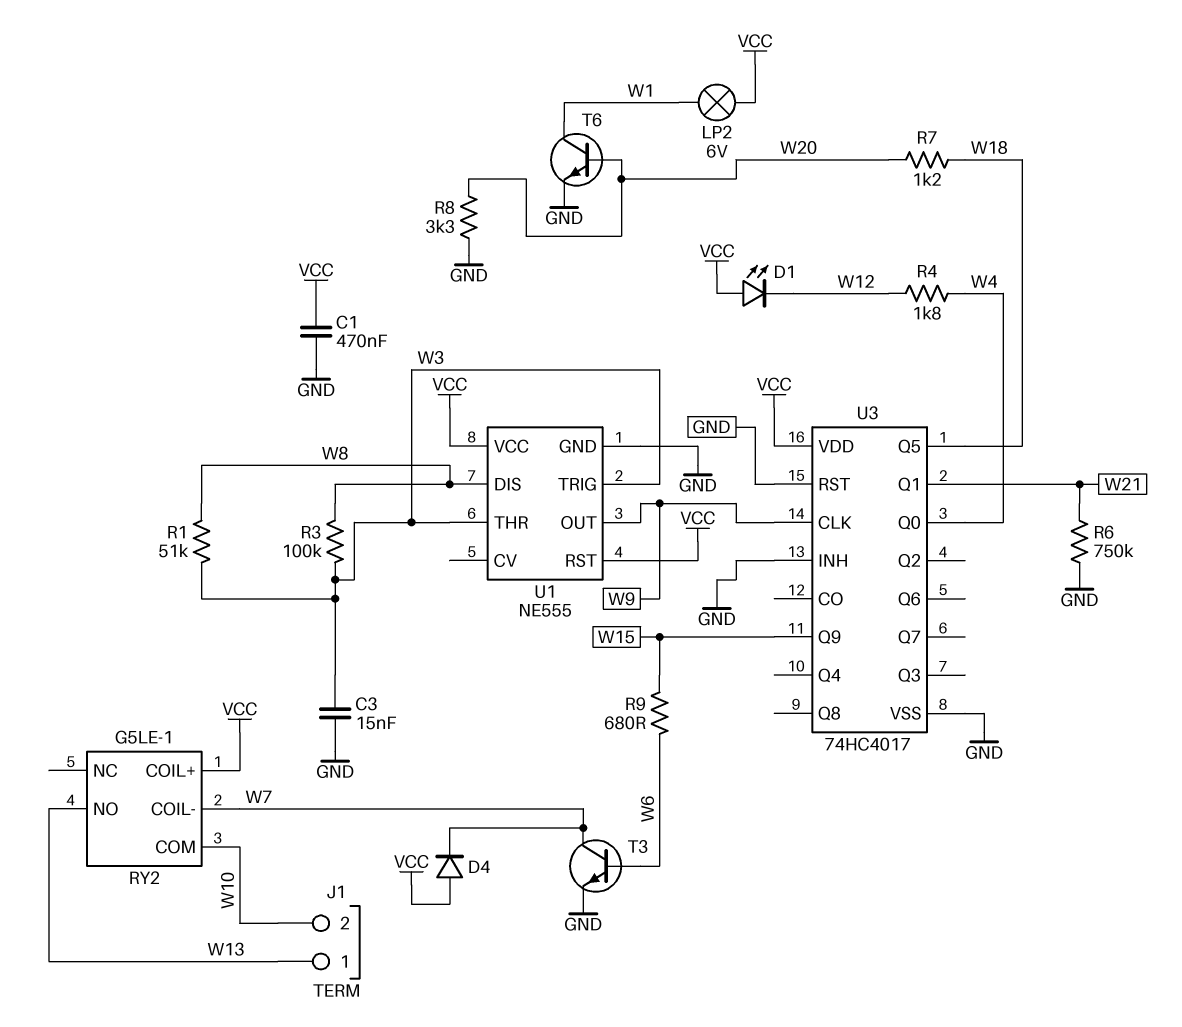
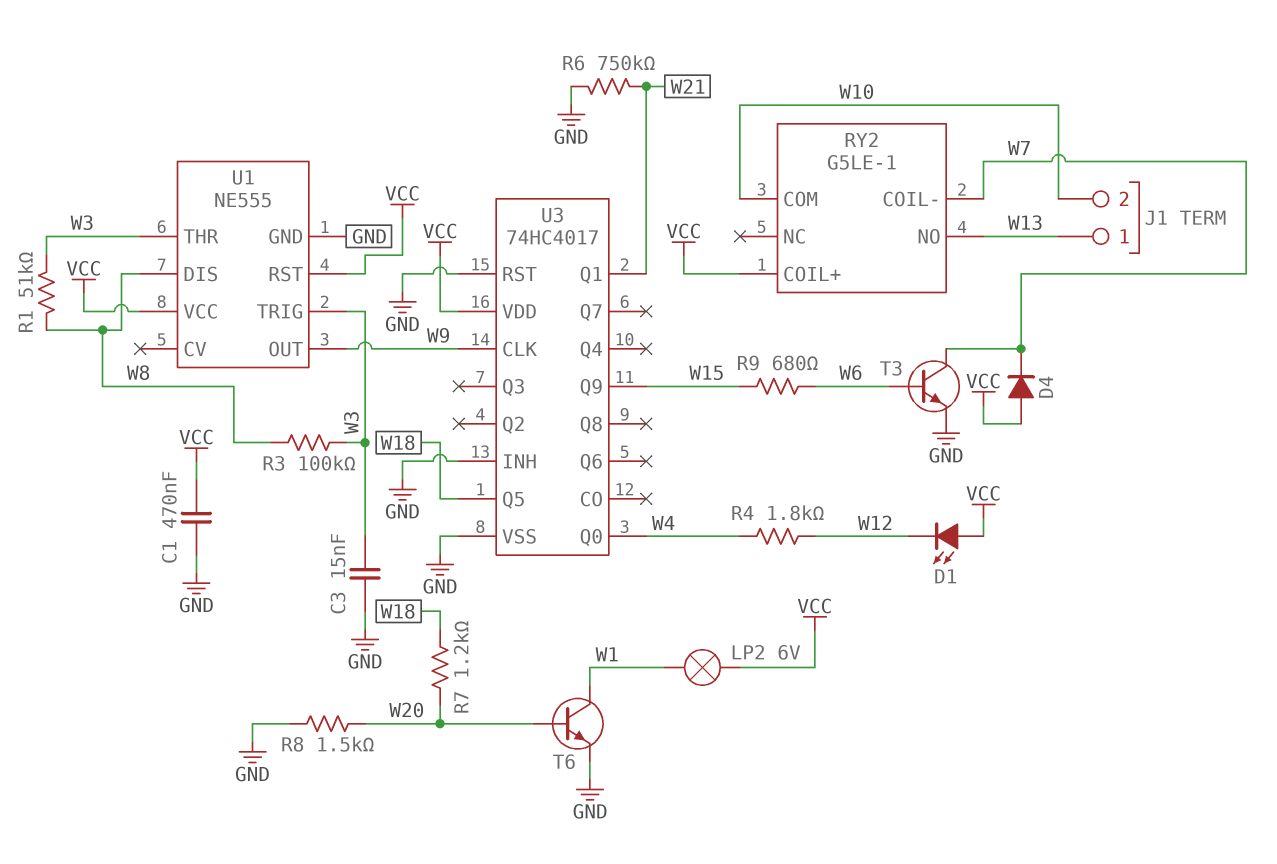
R8: 3.3k (GND, W20) -> 1.5k (GND, W20)

